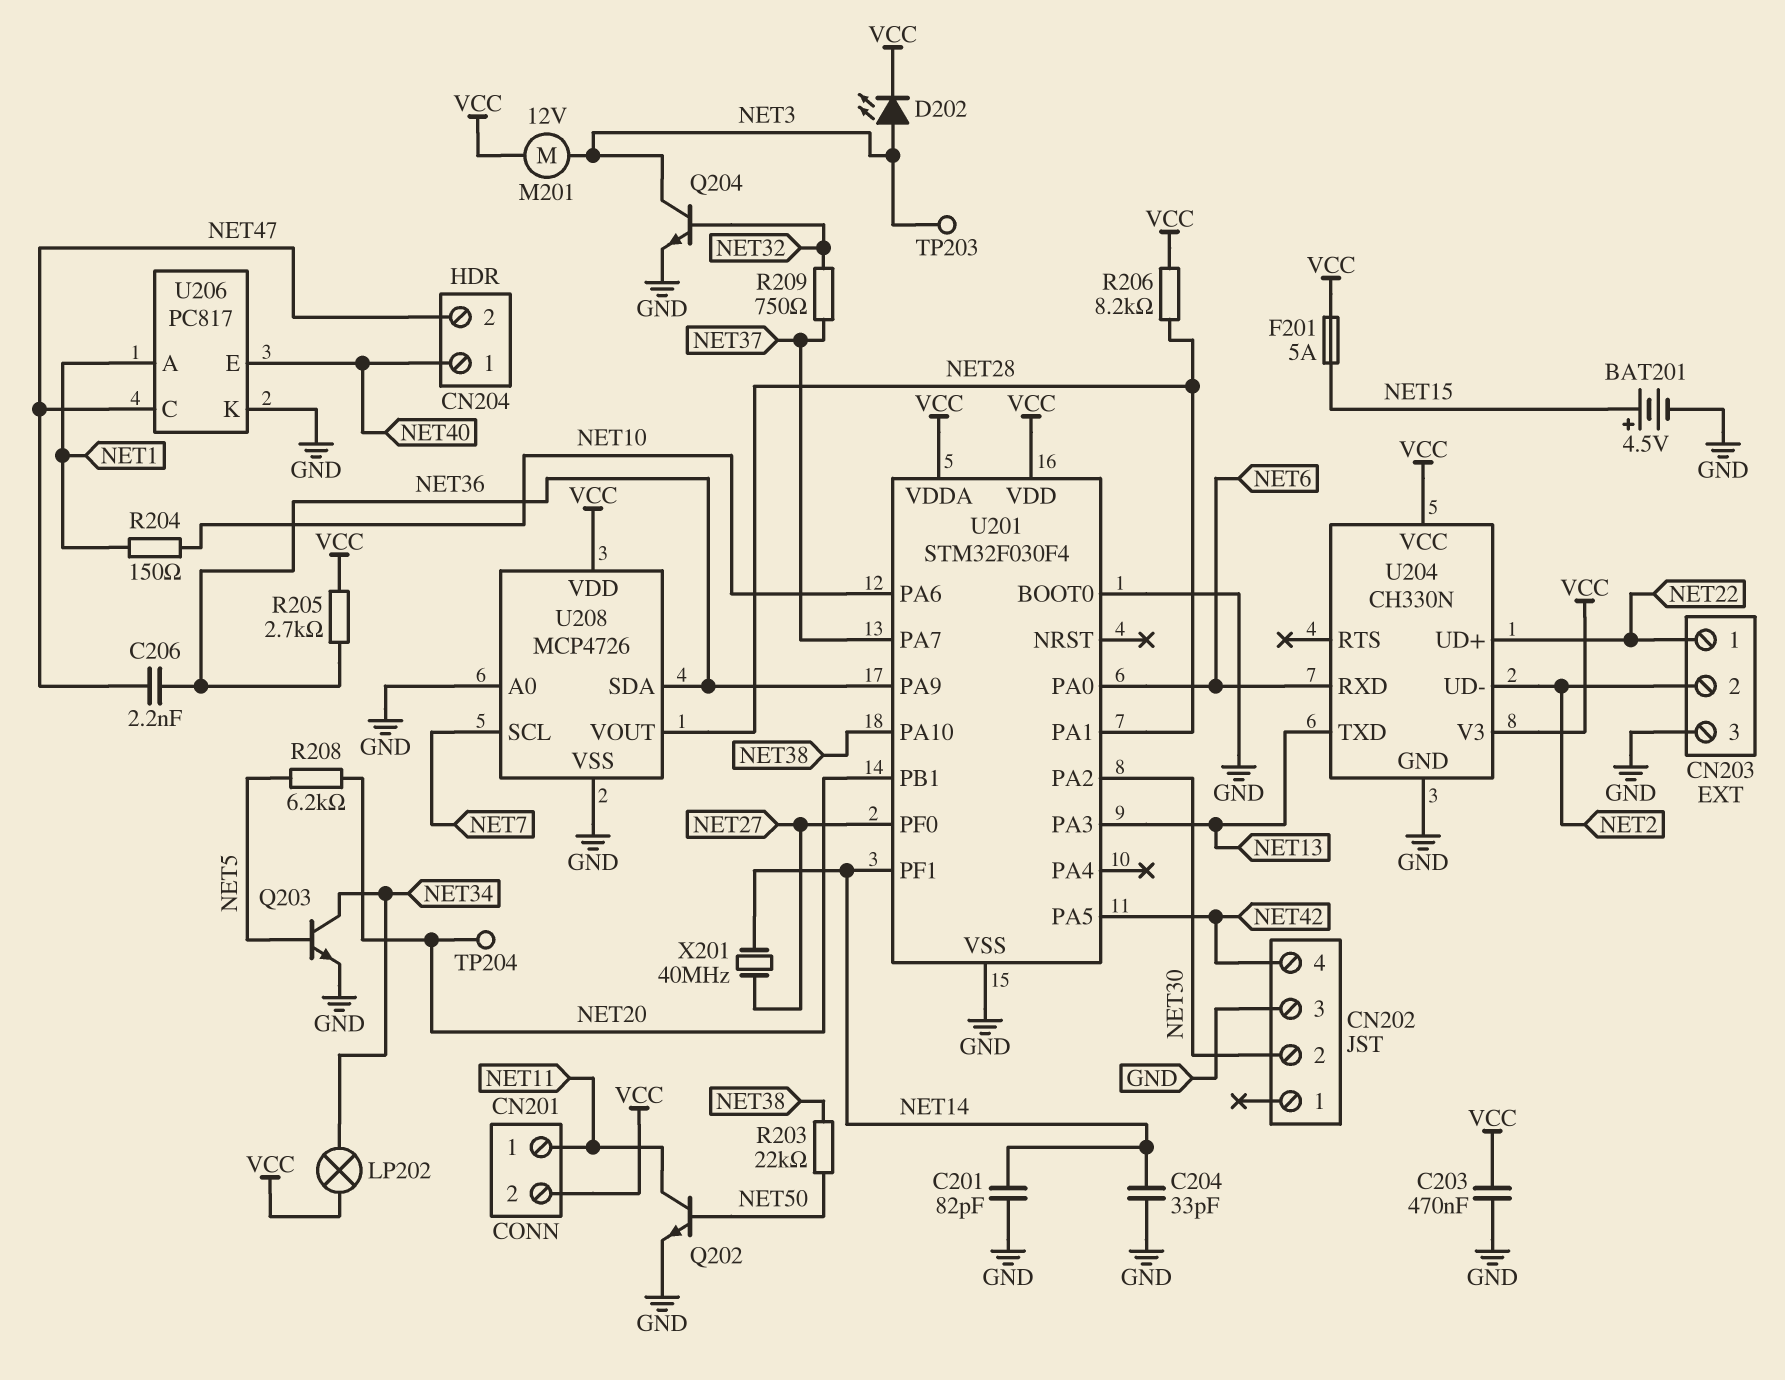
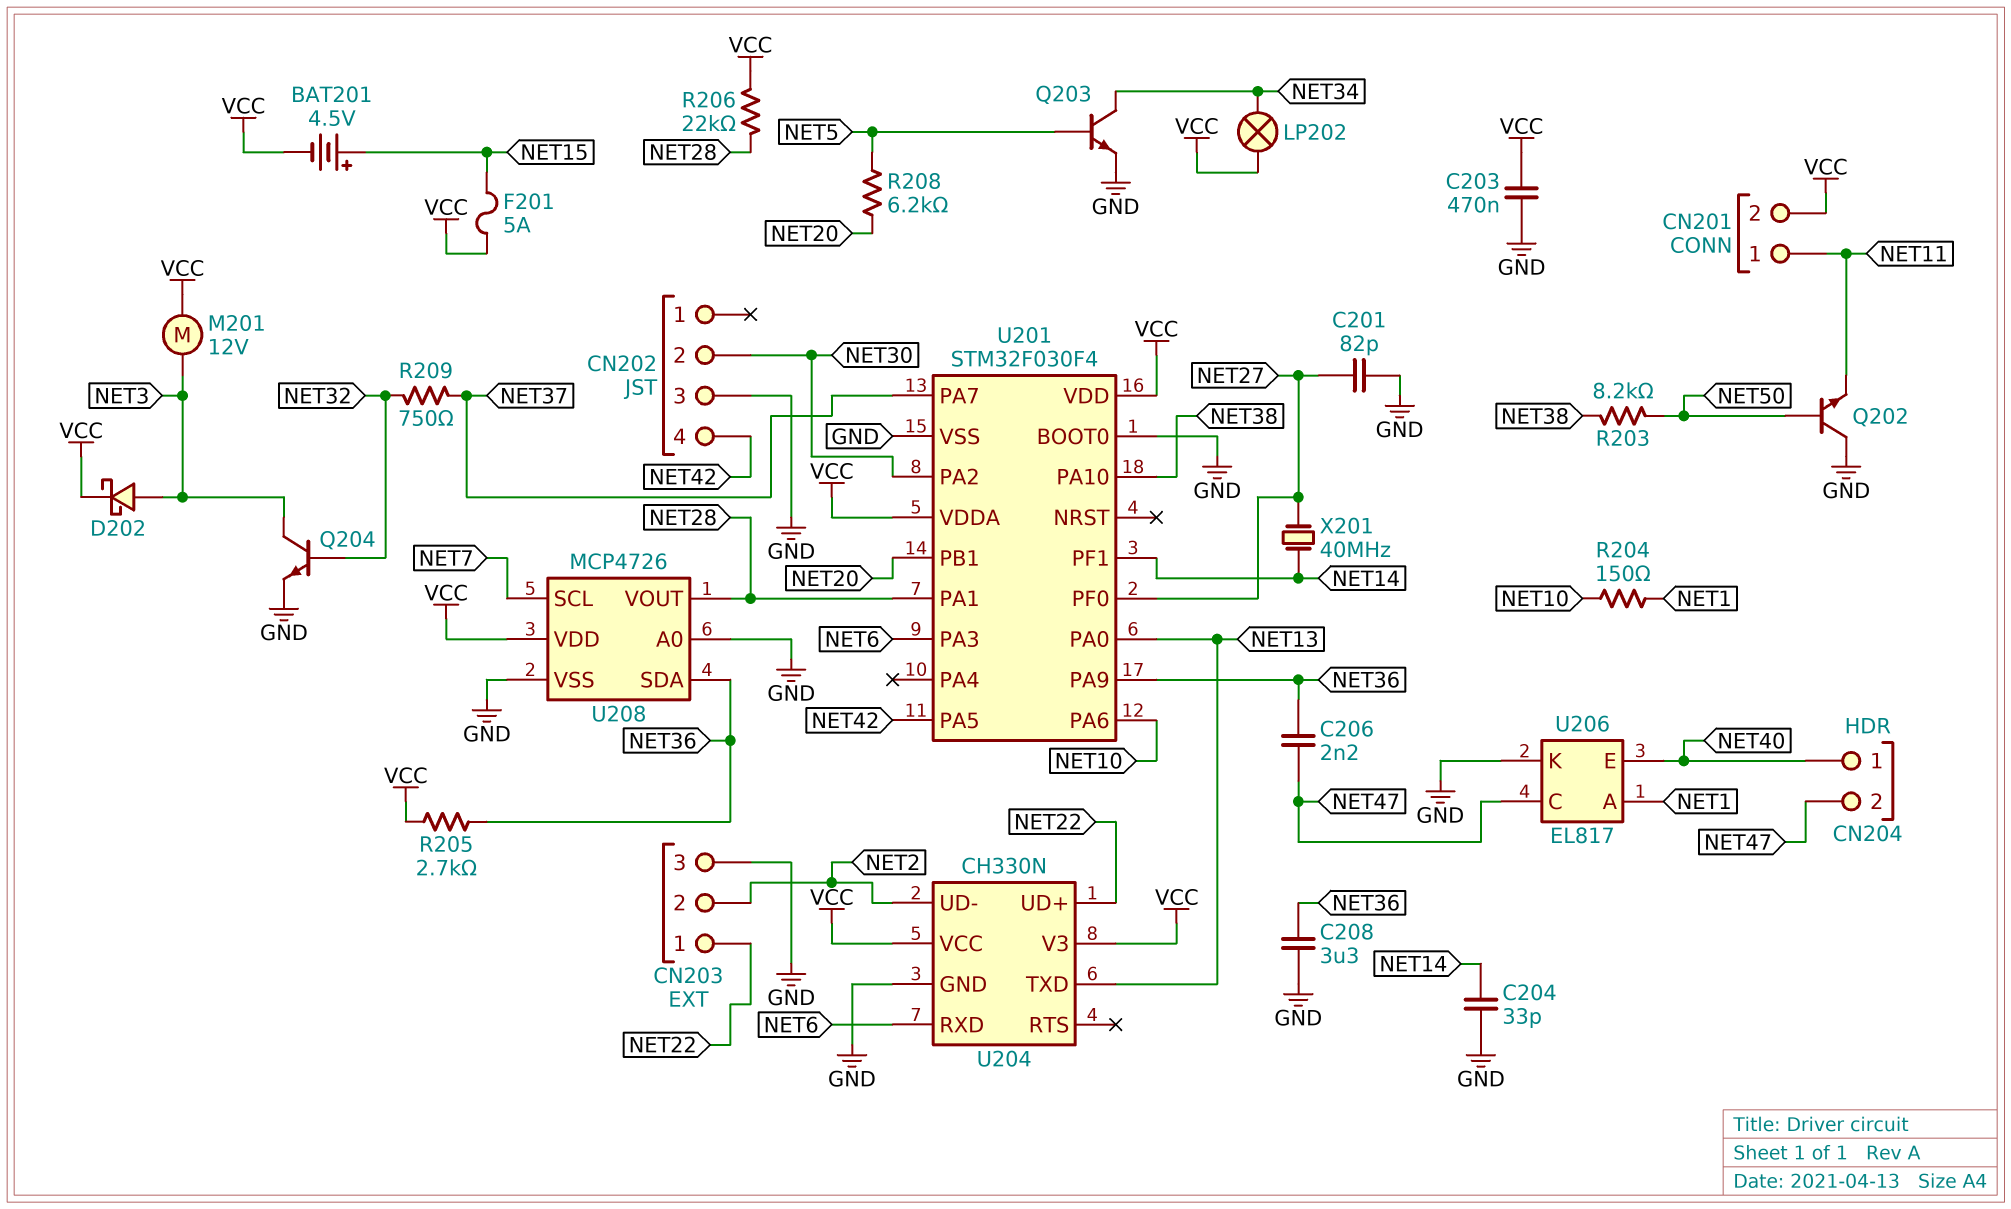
BAT201: 4.5V (plus NET15, minus GND) -> 4.5V (plus NET15, minus VCC)
C201: 82pF (GND, NET14) -> 82pF (GND, NET27)
C208: none -> 3.3uF (GND, NET36)
D202: LED (A NET3, K VCC) -> schottky (A NET3, K VCC)
Q202: NPN (B NET50, C NET11, E GND) -> NPN (B NET50, C GND, E NET11)
R203: 22k (NET38, NET50) -> 8.2k (NET38, NET50)
R206: 8.2k (NET28, VCC) -> 22k (NET28, VCC)
TP203: test point (NET3) -> none
TP204: test point (NET20) -> none
U201 pin PA0: NET6 -> NET13
U201 pin PA3: NET13 -> NET6
U206: PC817 -> EL817

